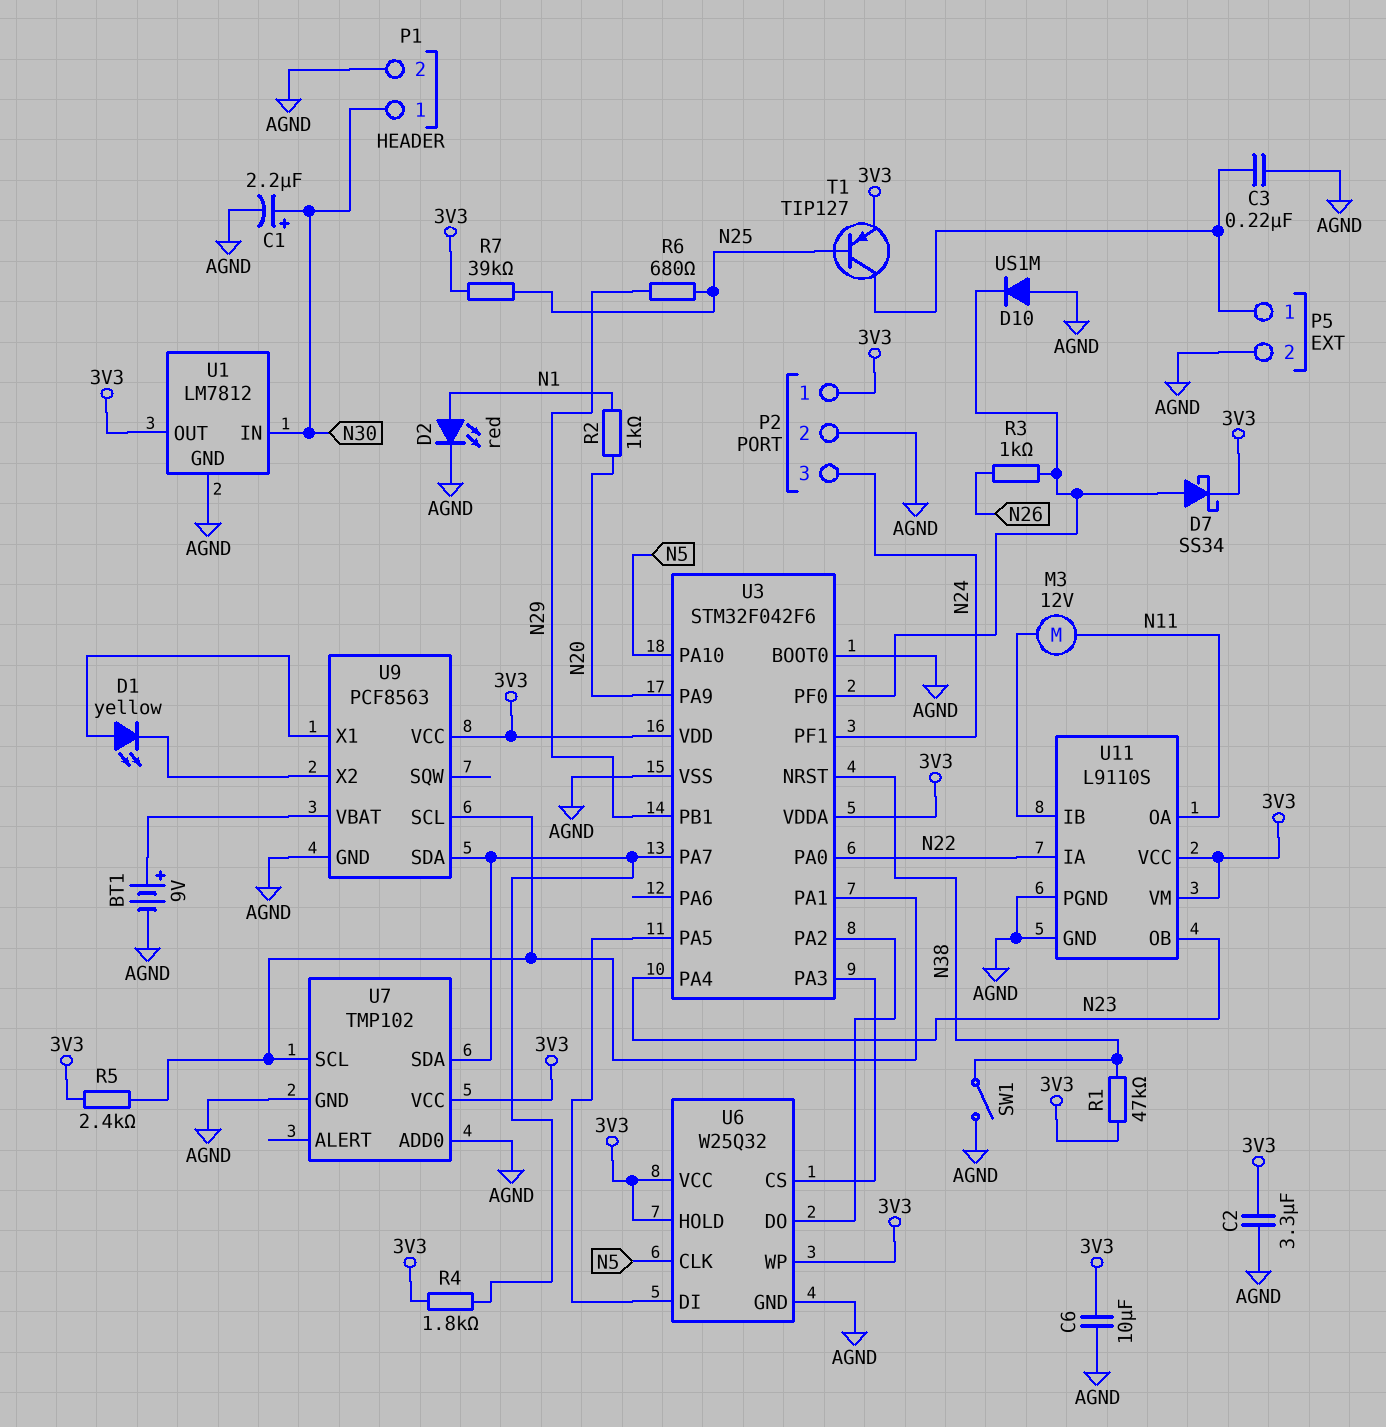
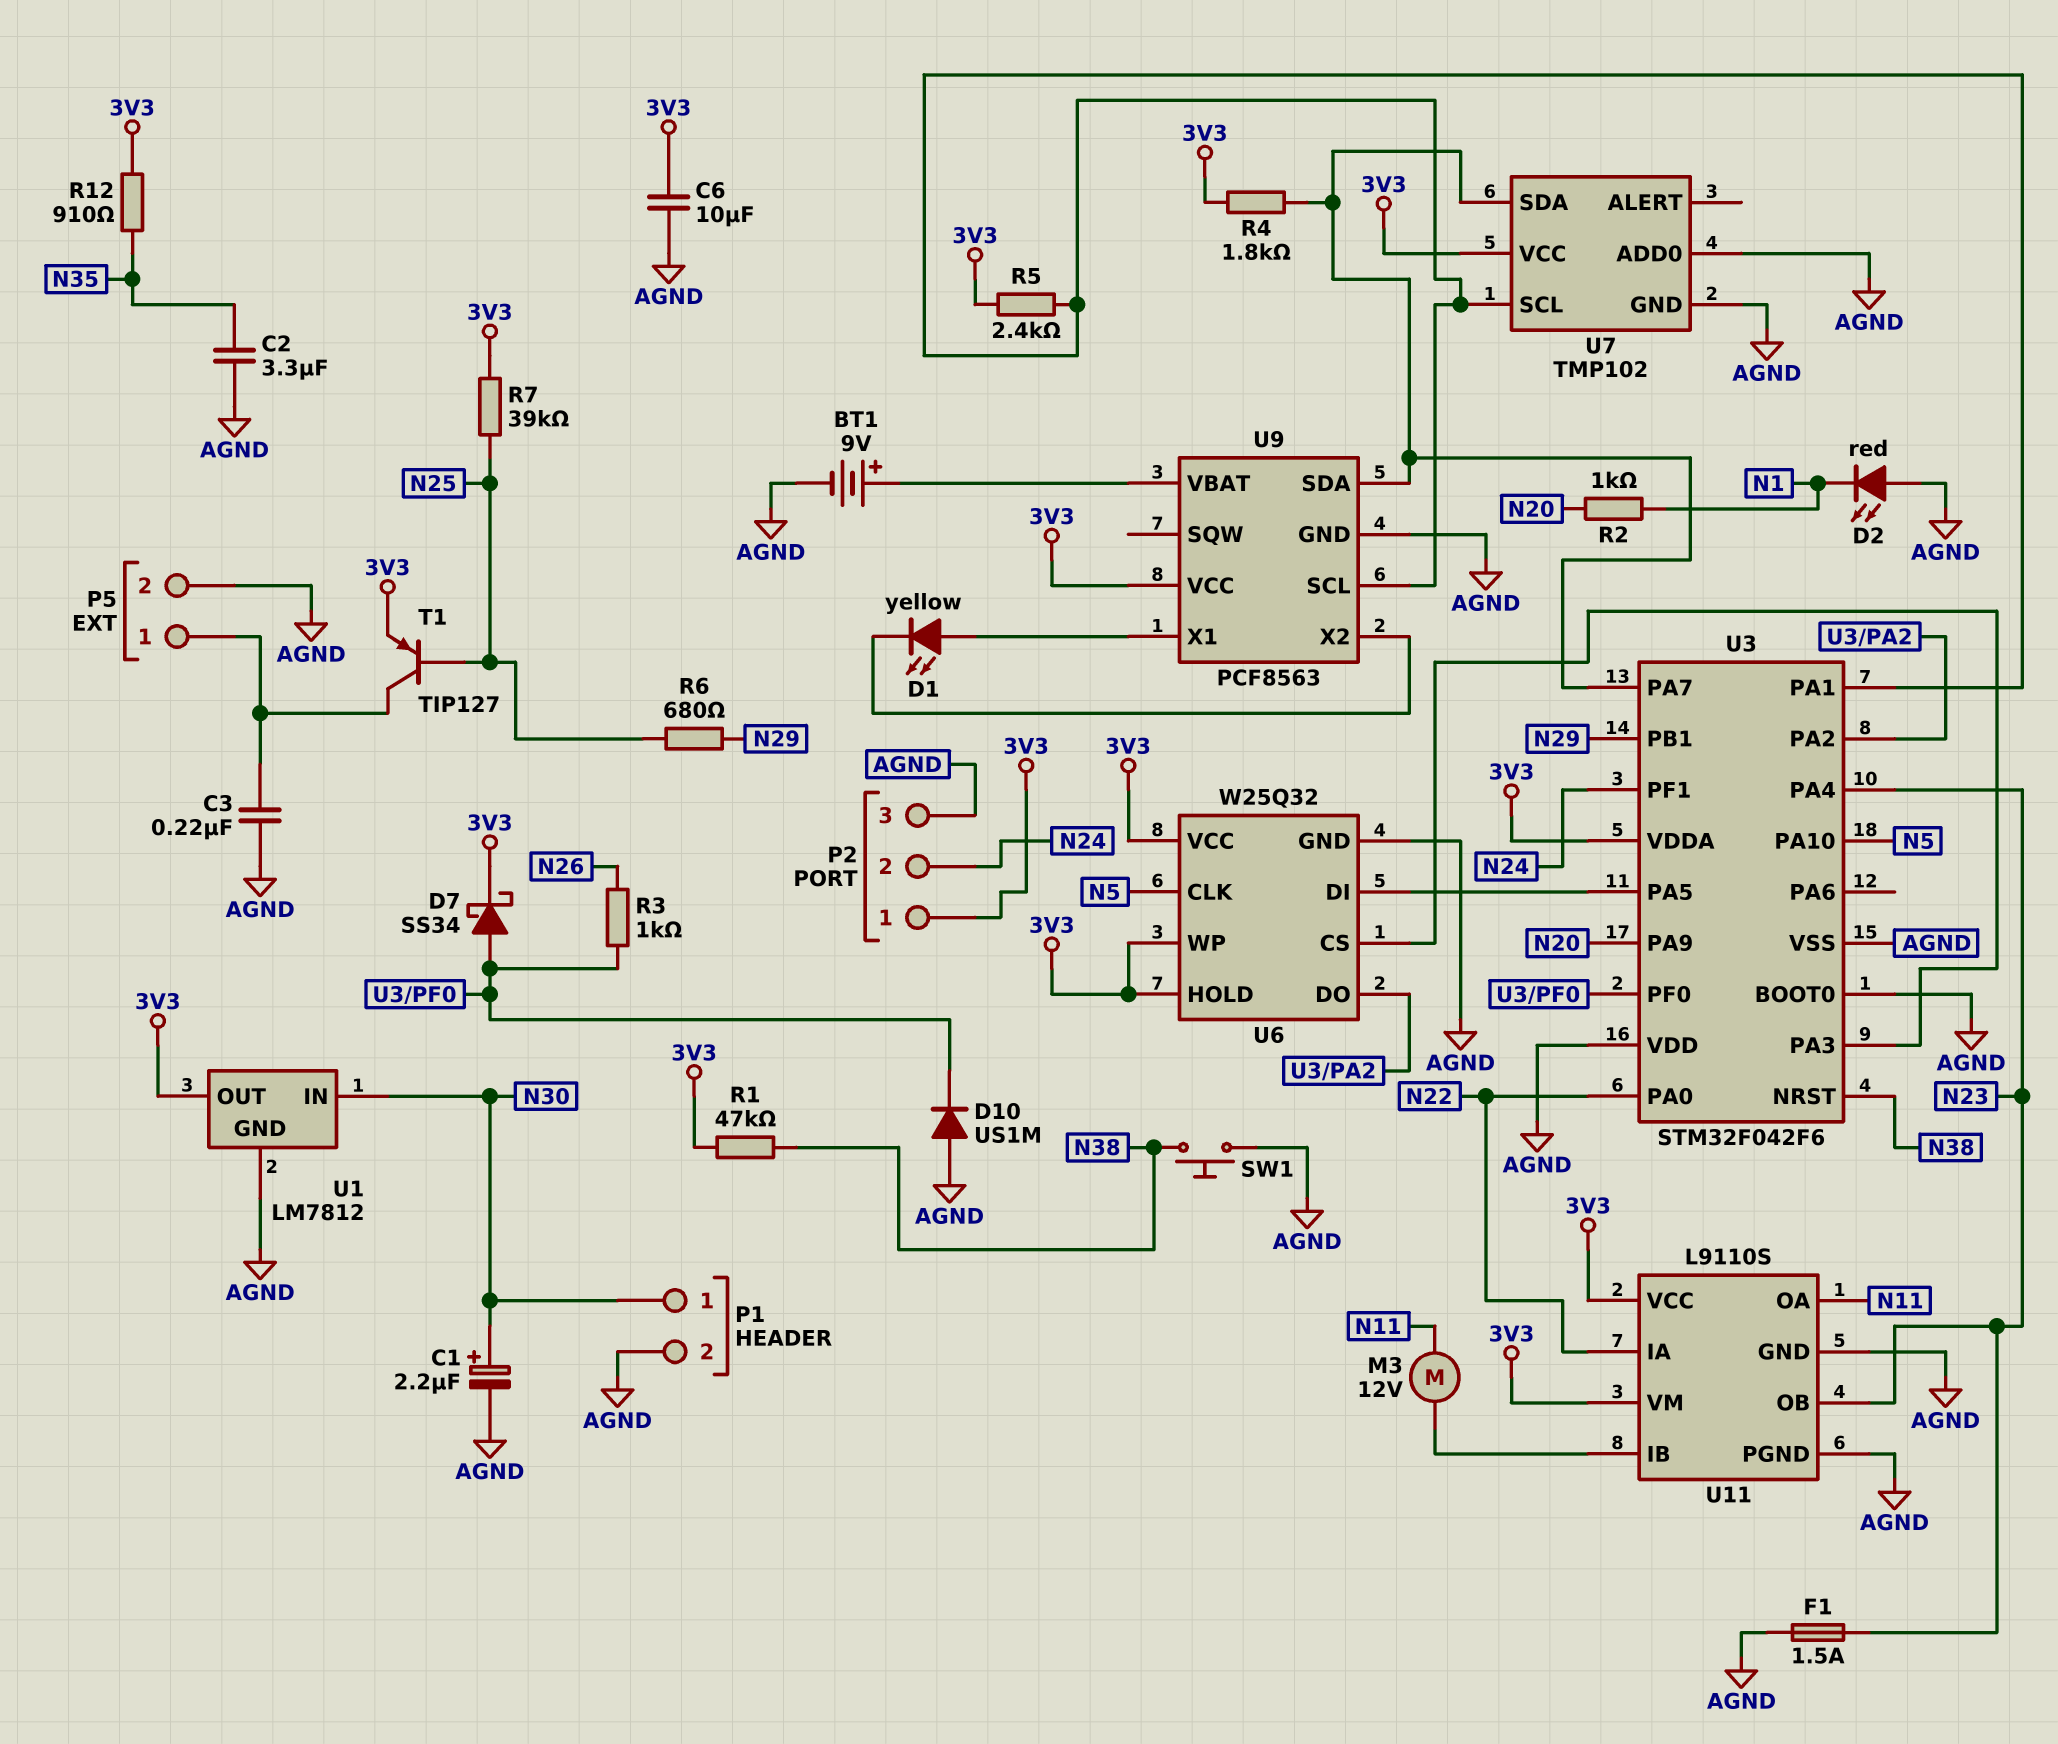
C2: 3.3uF (3V3, AGND) -> 3.3uF (AGND, N35)
D2: LED red (A N1, K AGND) -> LED red (A AGND, K N1)
F1: none -> 1.5A (AGND, N23)
P2 pin 2: AGND -> N24
P2 pin 3: N24 -> AGND
R12: none -> 910 (3V3, N35)
SW1: switch (AGND, N38) -> button (AGND, N38)
U3 pin VDD: 3V3 -> AGND

